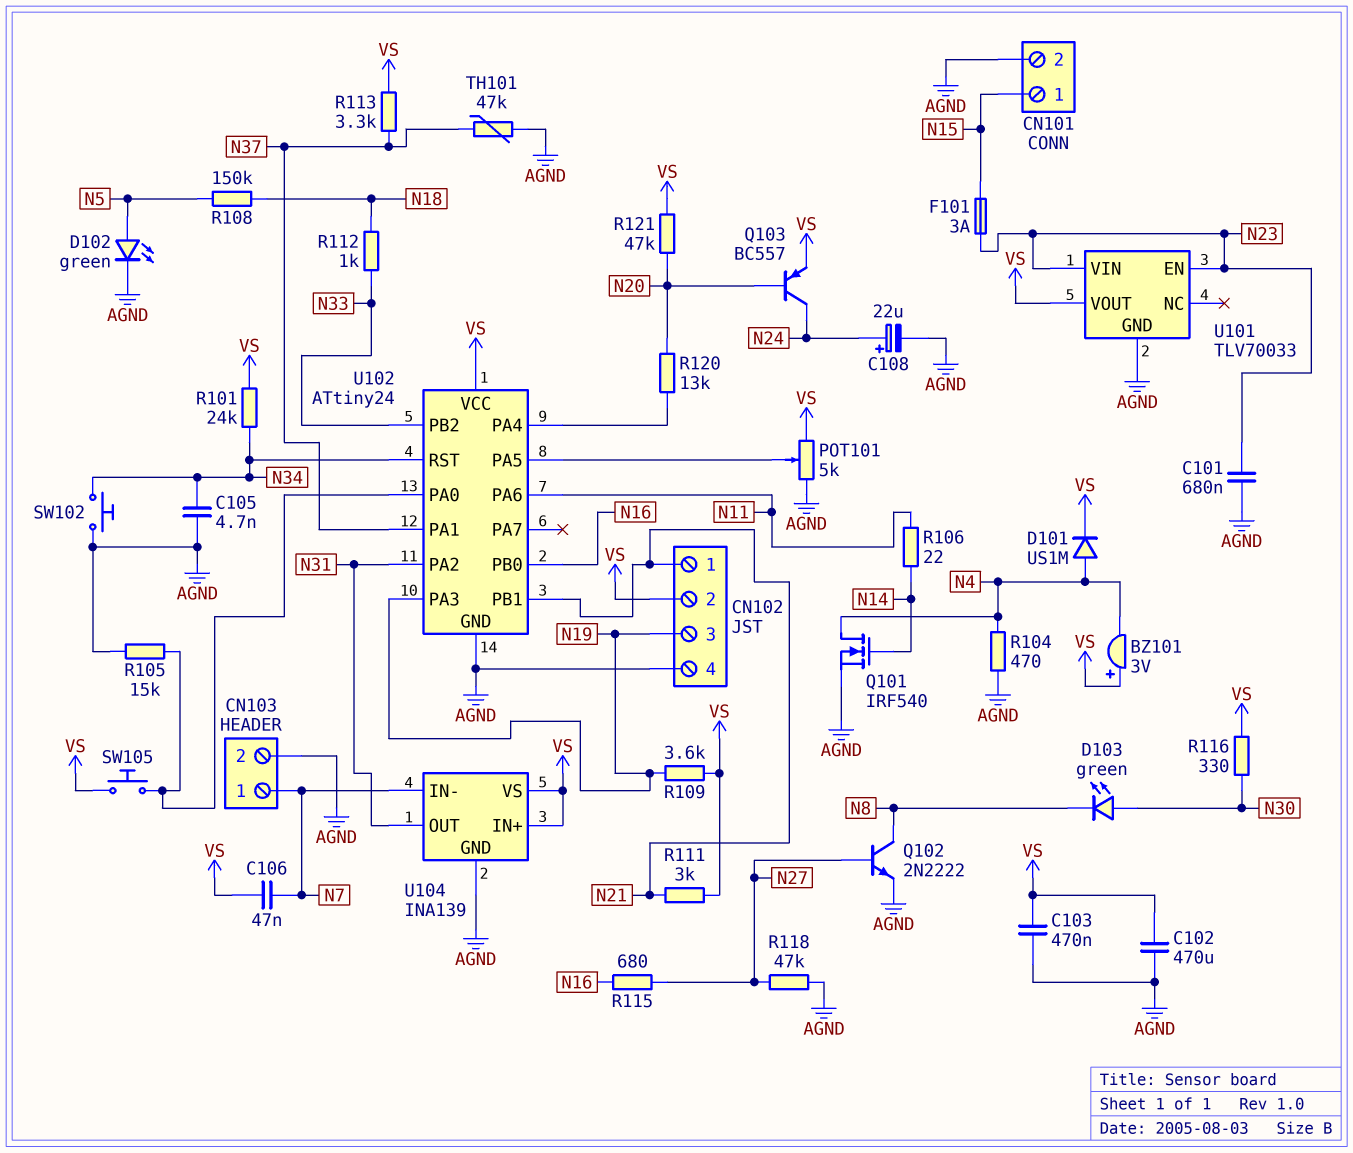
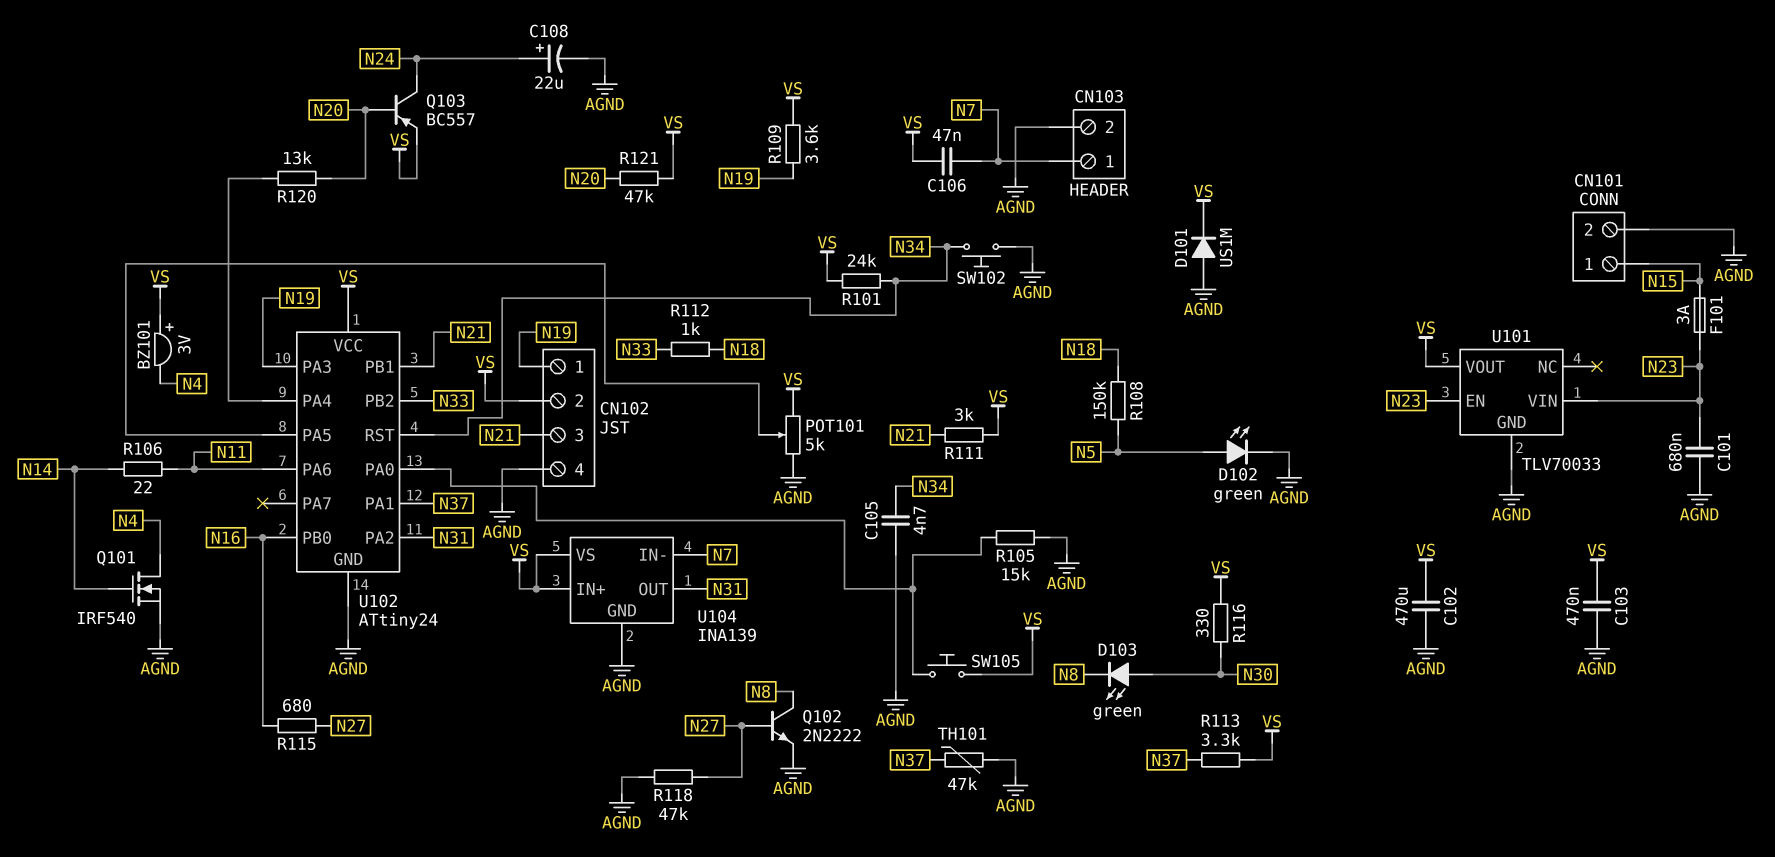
CN102 pin 1: N21 -> N19
CN102 pin 3: N19 -> N21
D101: diode US1M (A N4, K VS) -> diode US1M (A AGND, K VS)
R104: 470 (AGND, N4) -> none

